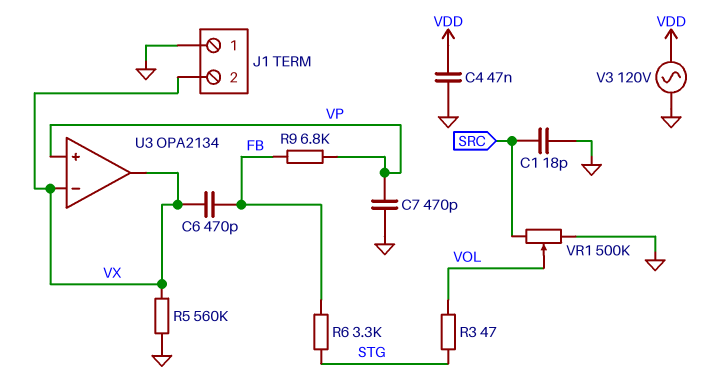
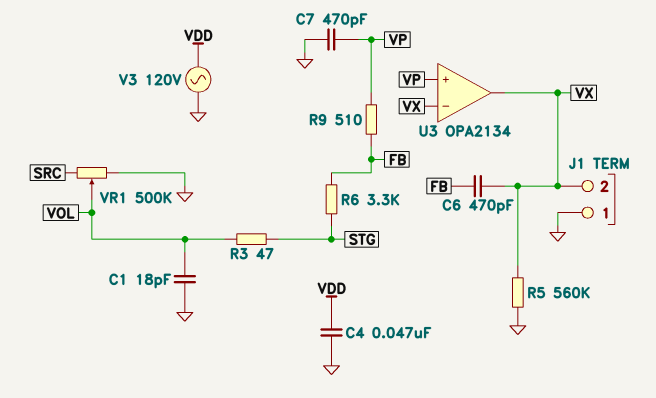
C1: 18pF (GND, SRC) -> 18pF (GND, VOL)
R9: 6.8k (FB, VP) -> 510 (FB, VP)

